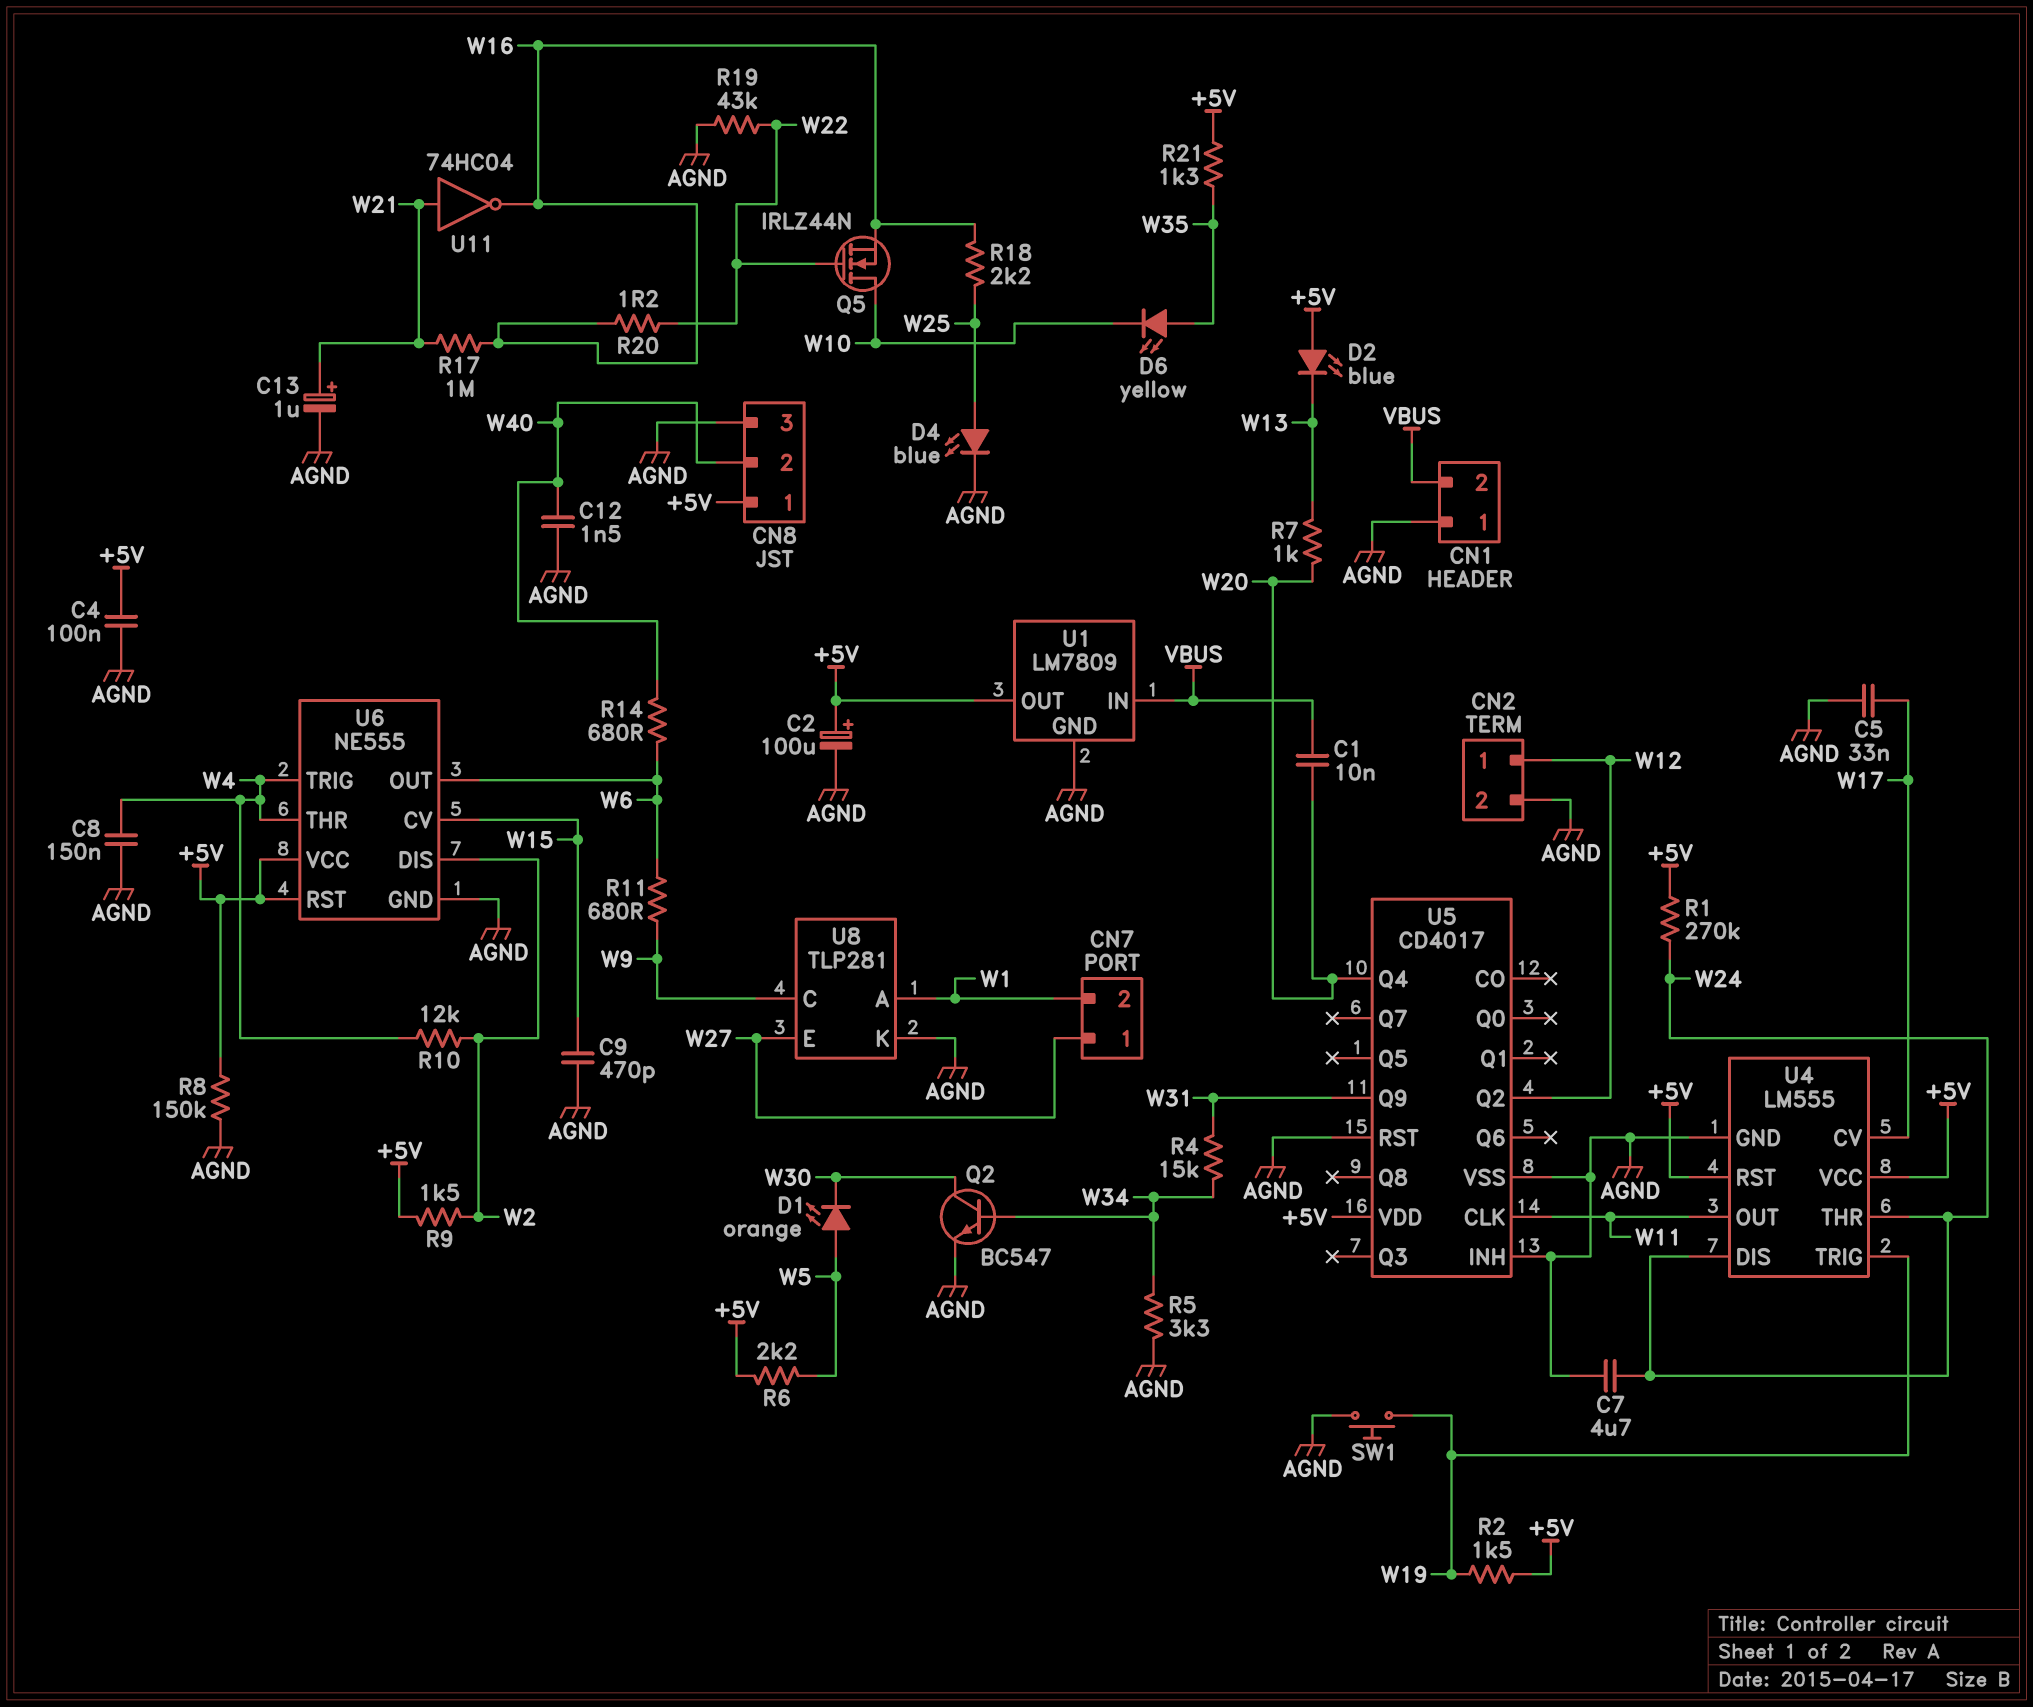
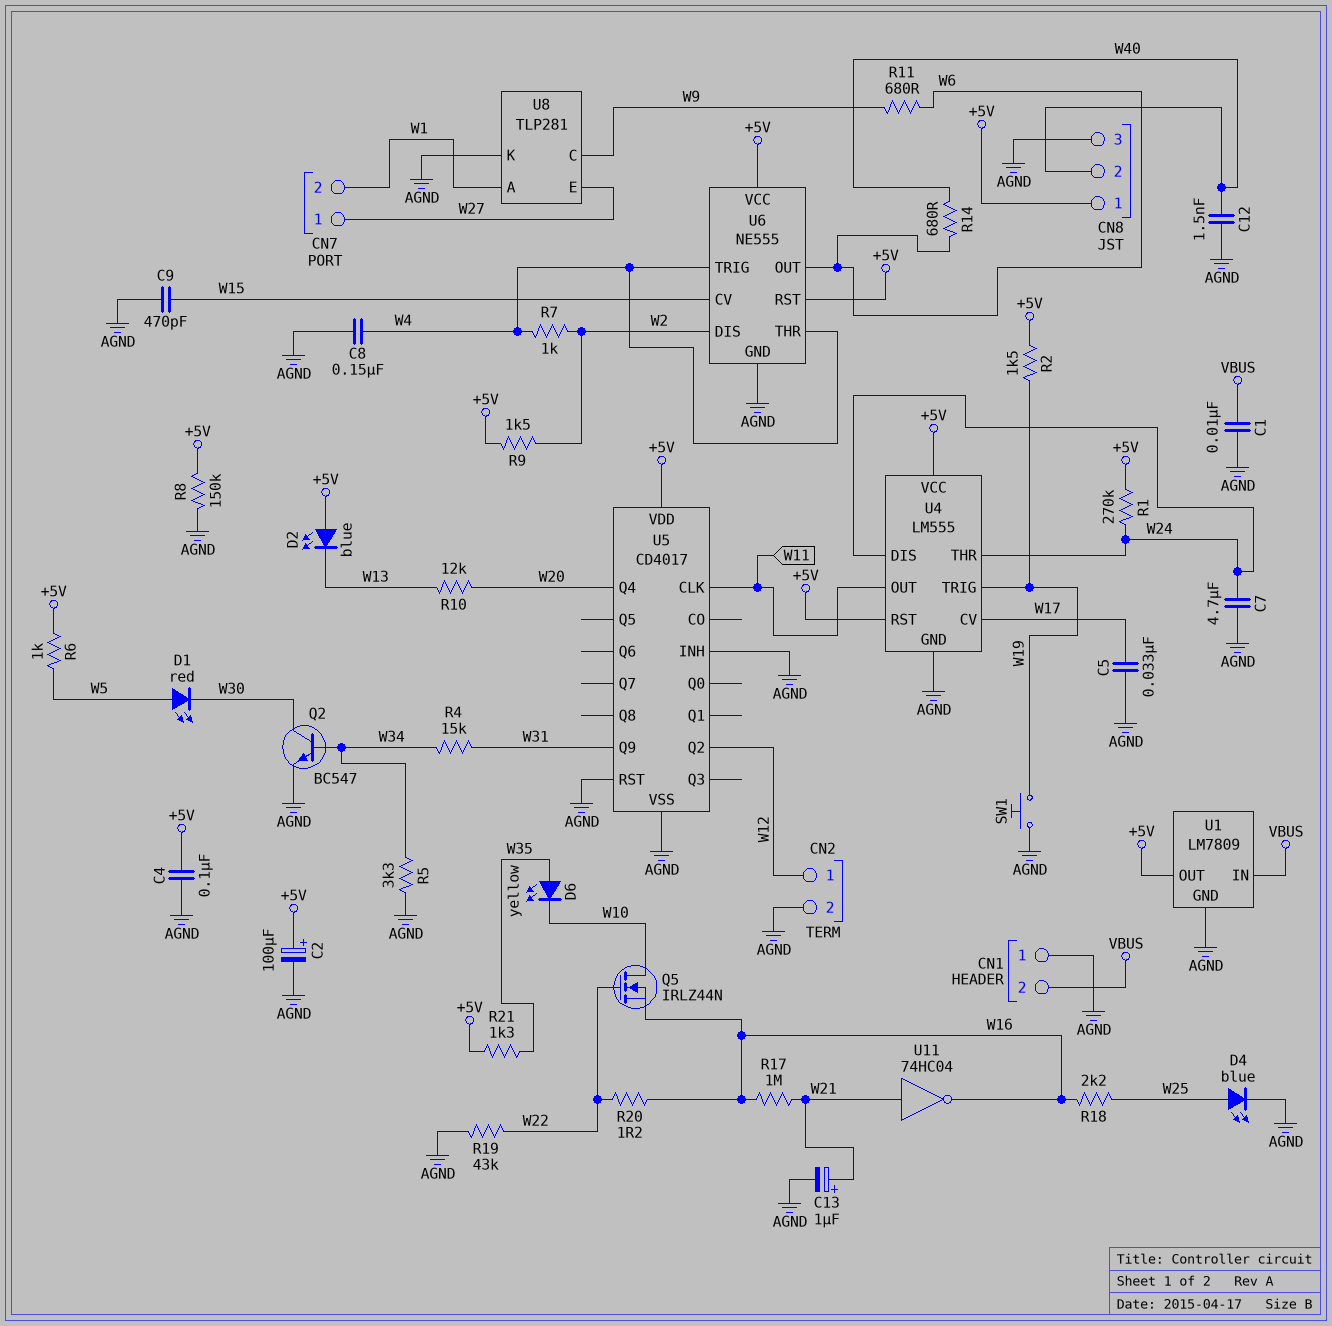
C1: 10nF (VBUS, W20) -> 10nF (AGND, VBUS)
D1: LED orange (A W5, K W30) -> LED red (A W5, K W30)
R6: 2.2k (+5V, W5) -> 1k (+5V, W5)
R7: 1k (W13, W20) -> 1k (W2, W4)
R10: 12k (W2, W4) -> 12k (W13, W20)

